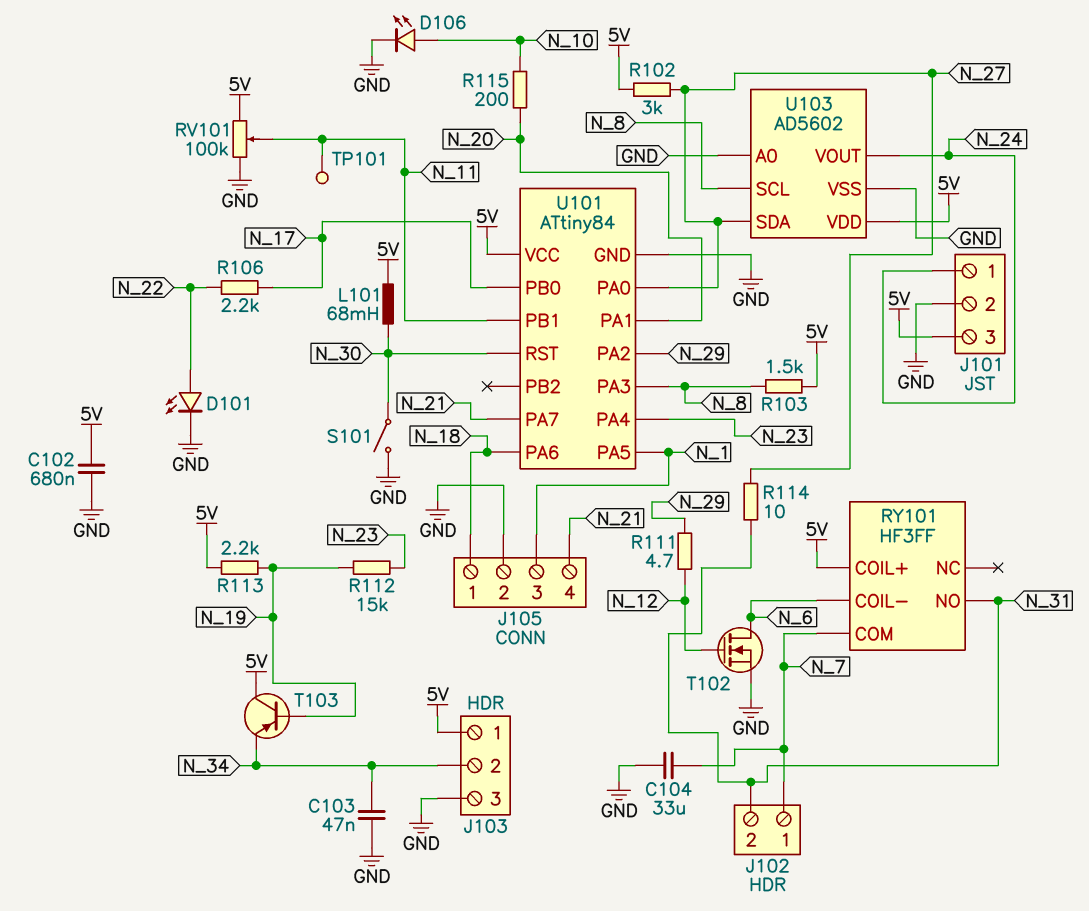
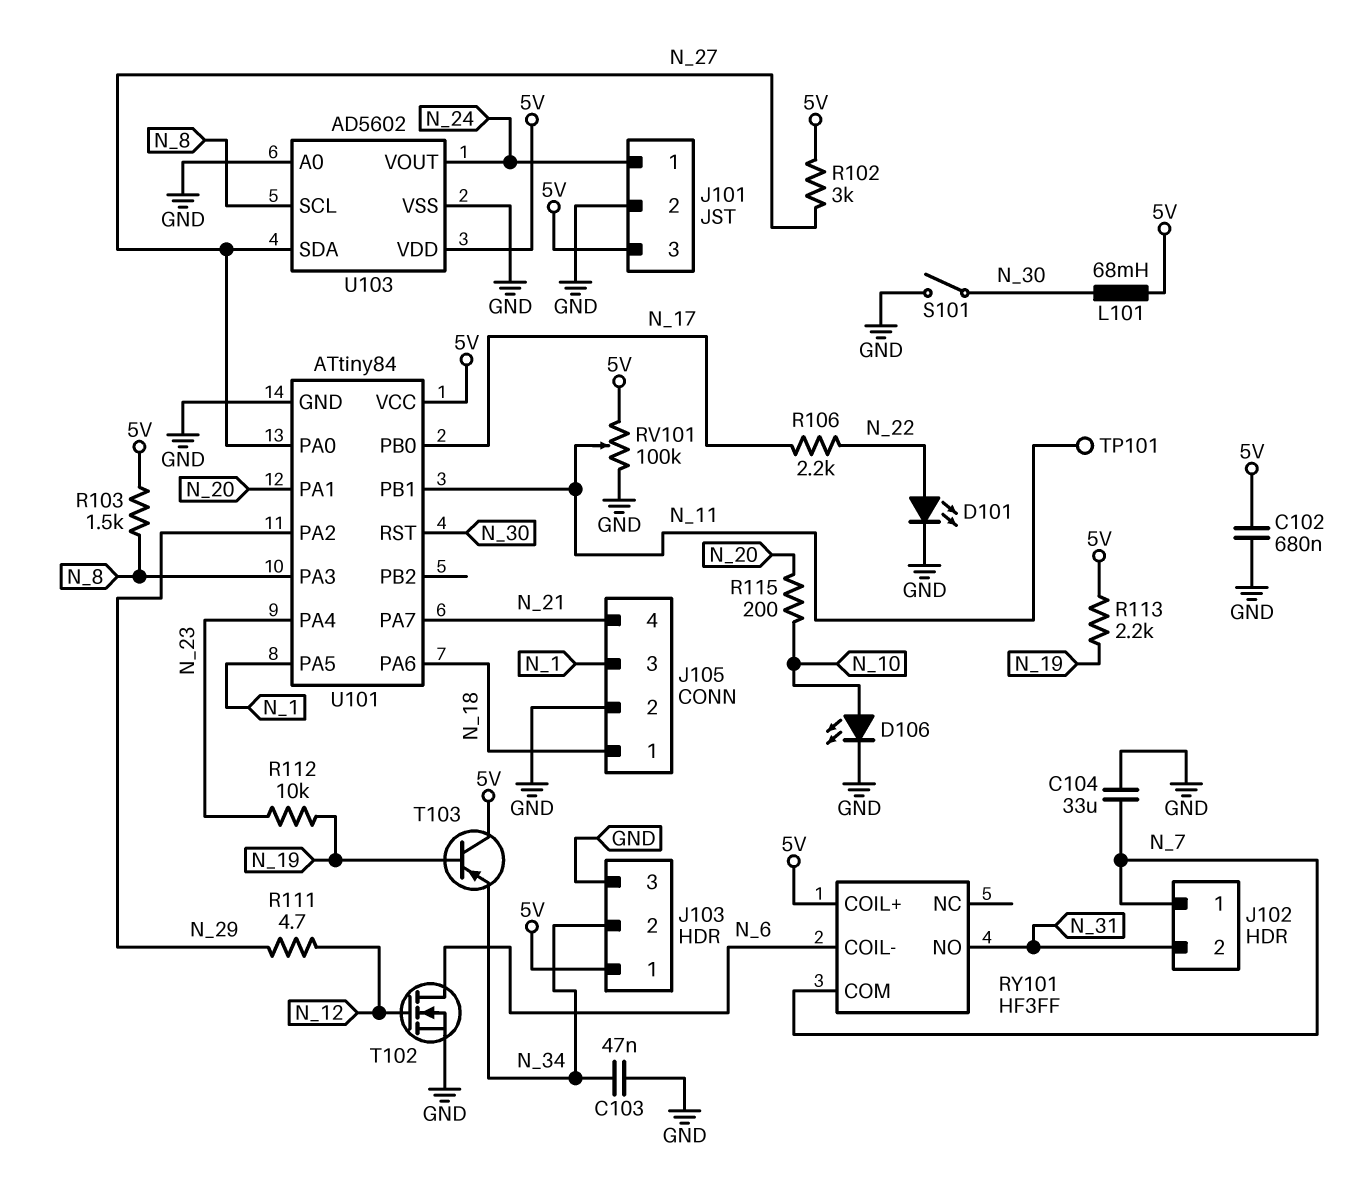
R112: 15k (N_19, N_23) -> 10k (N_19, N_23)
R114: 10 (N_27, N_31) -> none

